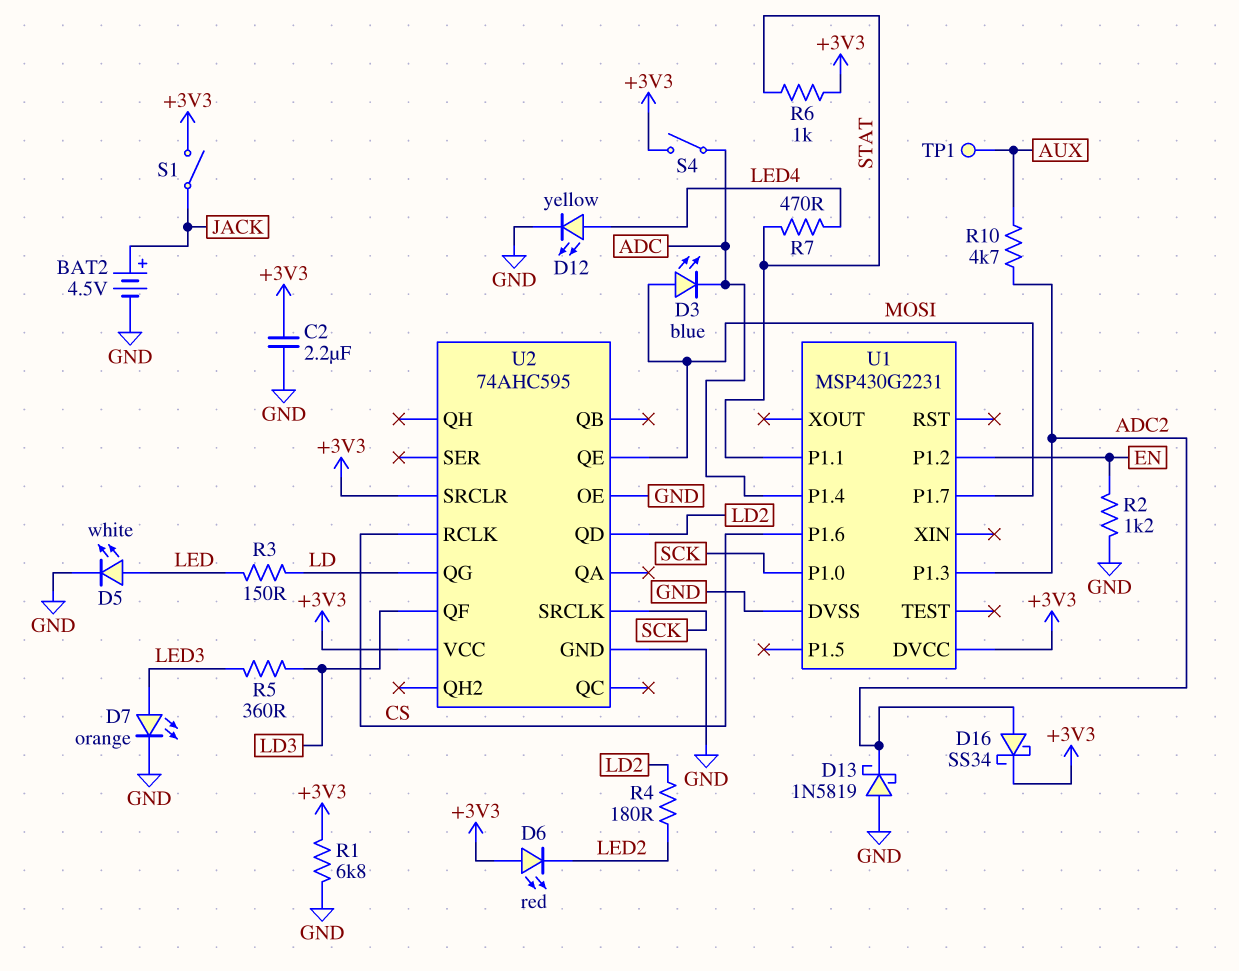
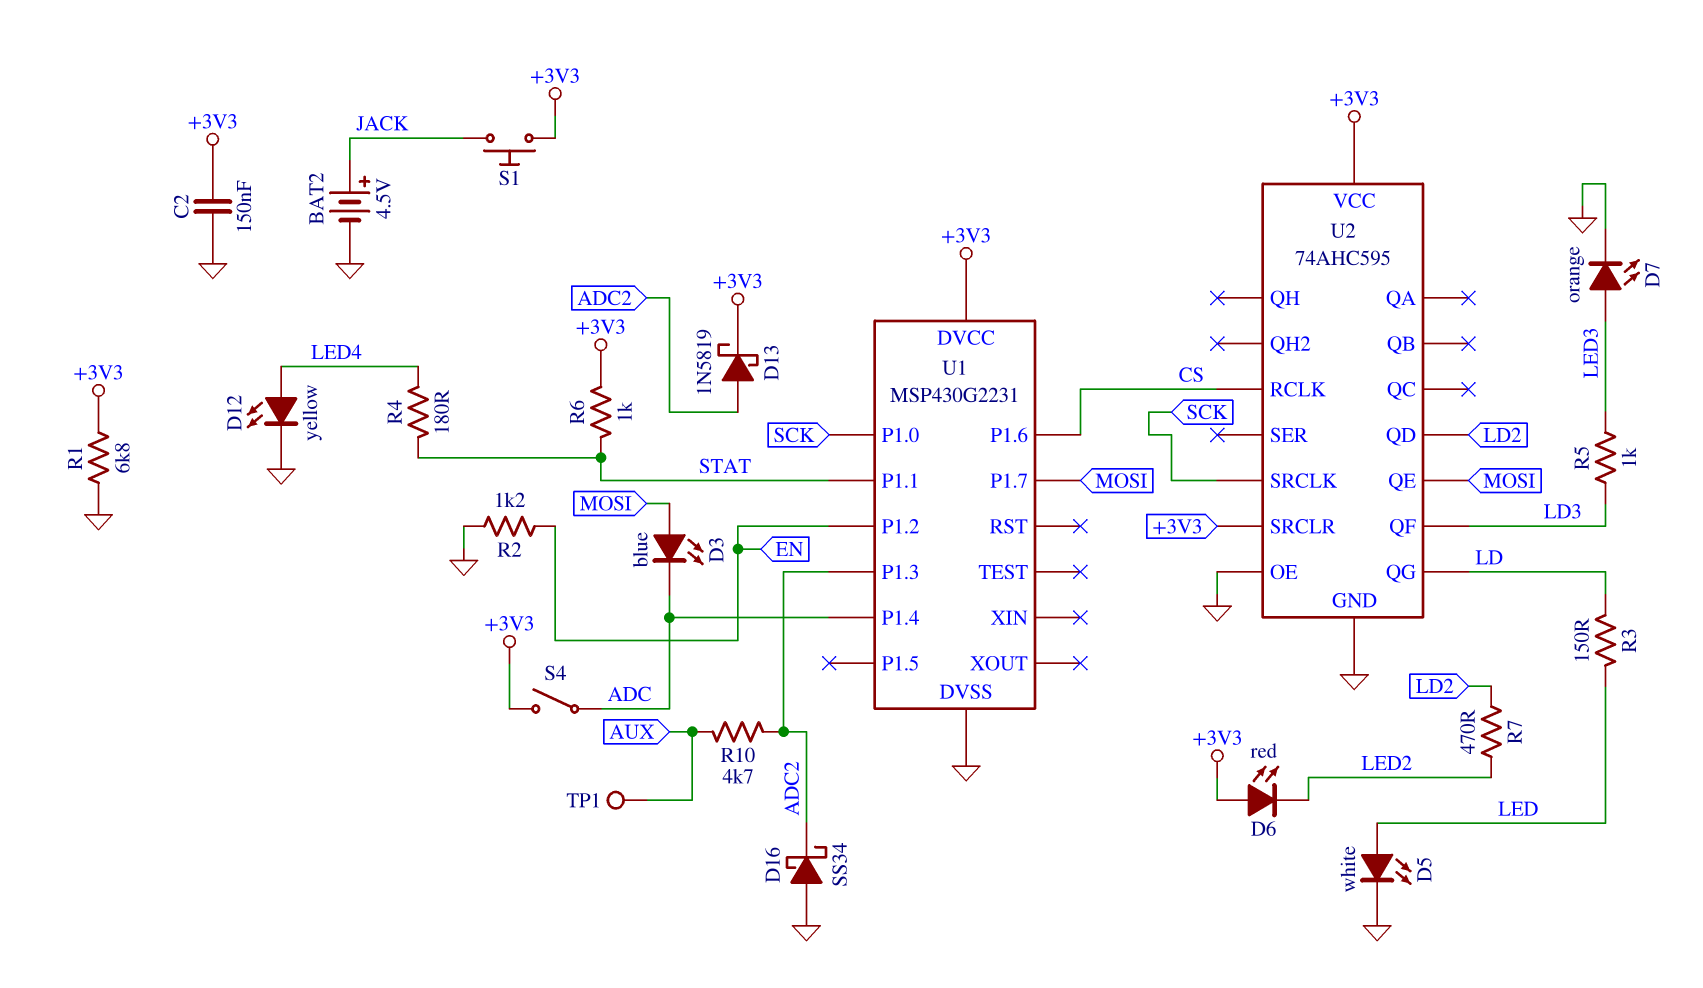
C2: 2.2uF (+3V3, GND) -> 150nF (+3V3, GND)
D13: schottky 1N5819 (A GND, K ADC2) -> schottky 1N5819 (A ADC2, K +3V3)
D16: schottky SS34 (A ADC2, K +3V3) -> schottky SS34 (A GND, K ADC2)
R4: 180 (LD2, LED2) -> 180 (LED4, STAT)
R5: 360 (LD3, LED3) -> 1k (LD3, LED3)
R7: 470 (LED4, STAT) -> 470 (LD2, LED2)
S1: switch (+3V3, JACK) -> button (+3V3, JACK)

